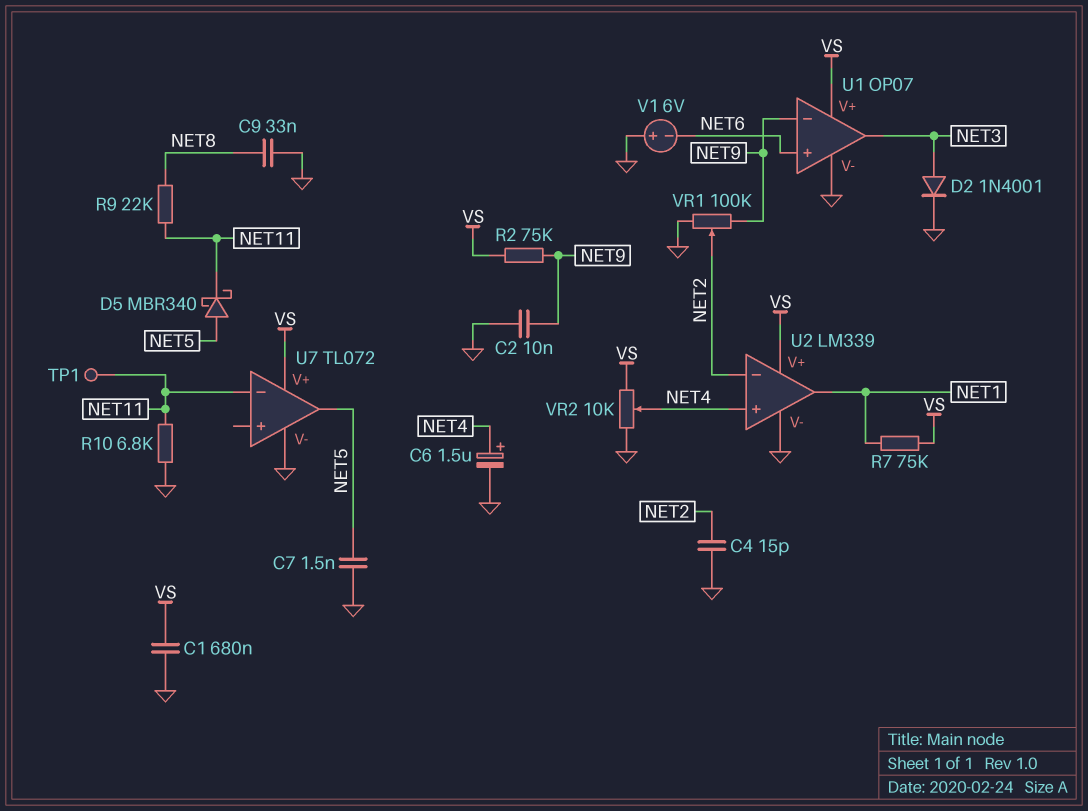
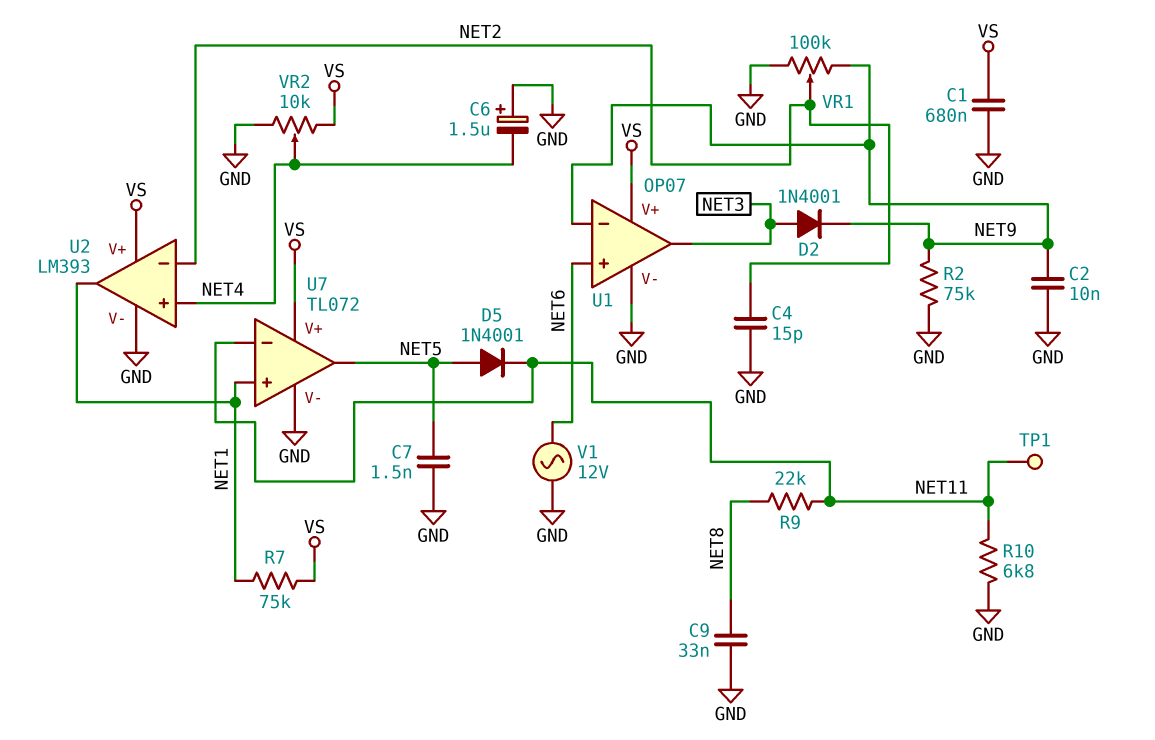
C6: 1.5uF (plus NET4, minus GND) -> 1.5uF (plus GND, minus NET4)
D2: diode 1N4001 (A NET3, K GND) -> diode 1N4001 (A NET3, K NET9)
D5: schottky MBR340 (A NET5, K NET11) -> diode 1N4001 (A NET5, K NET11)
R2: 75k (NET9, VS) -> 75k (GND, NET9)
U2: LM339 -> LM393
U7 pin in+: none -> NET1
V1: 6V (plus GND, minus NET6) -> AC 12V (GND, NET6)

